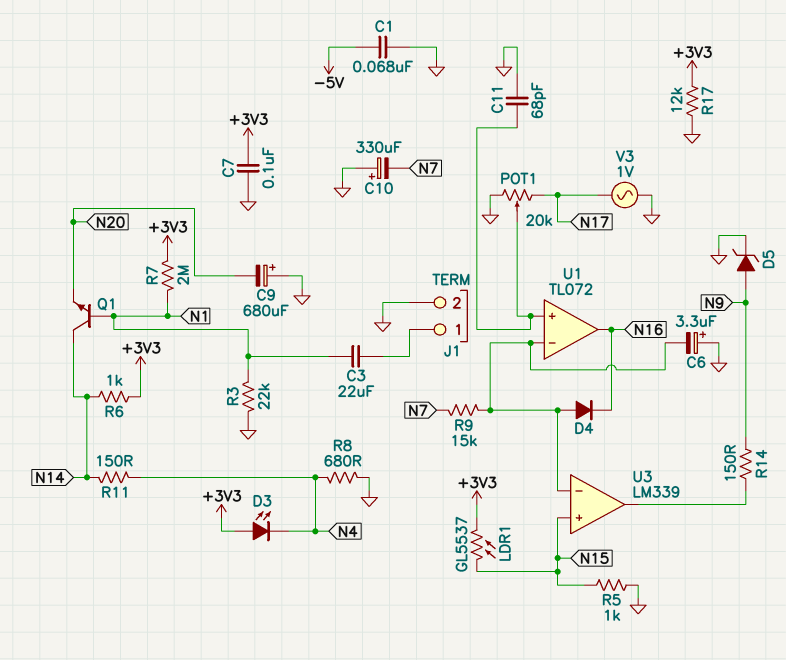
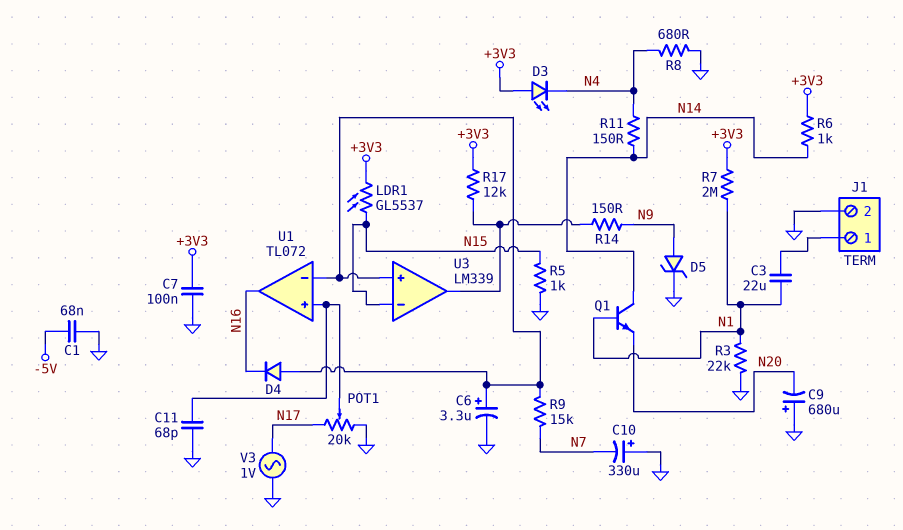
C6: 3.3uF (plus GND, minus U1/in-) -> 3.3uF (plus U1/in-, minus GND)
R17: 12k (+3V3, GND) -> 12k (+3V3, U3/out)
U3 pin in+: N15 -> U1/in-
U3 pin in-: U1/in- -> N15

